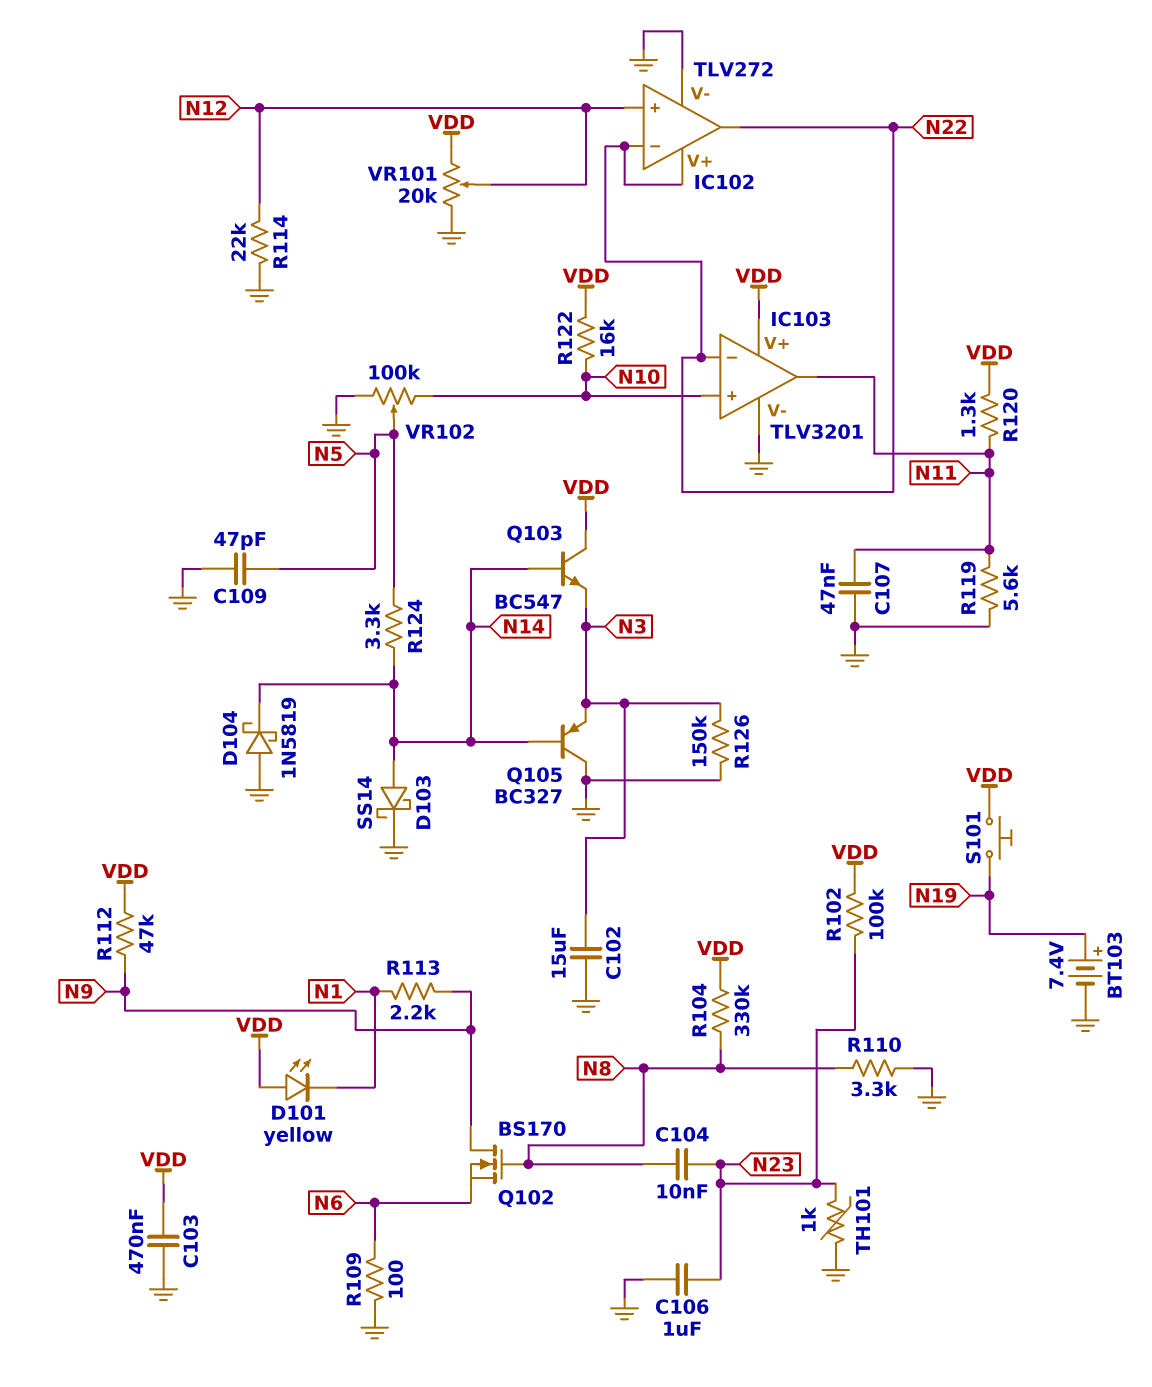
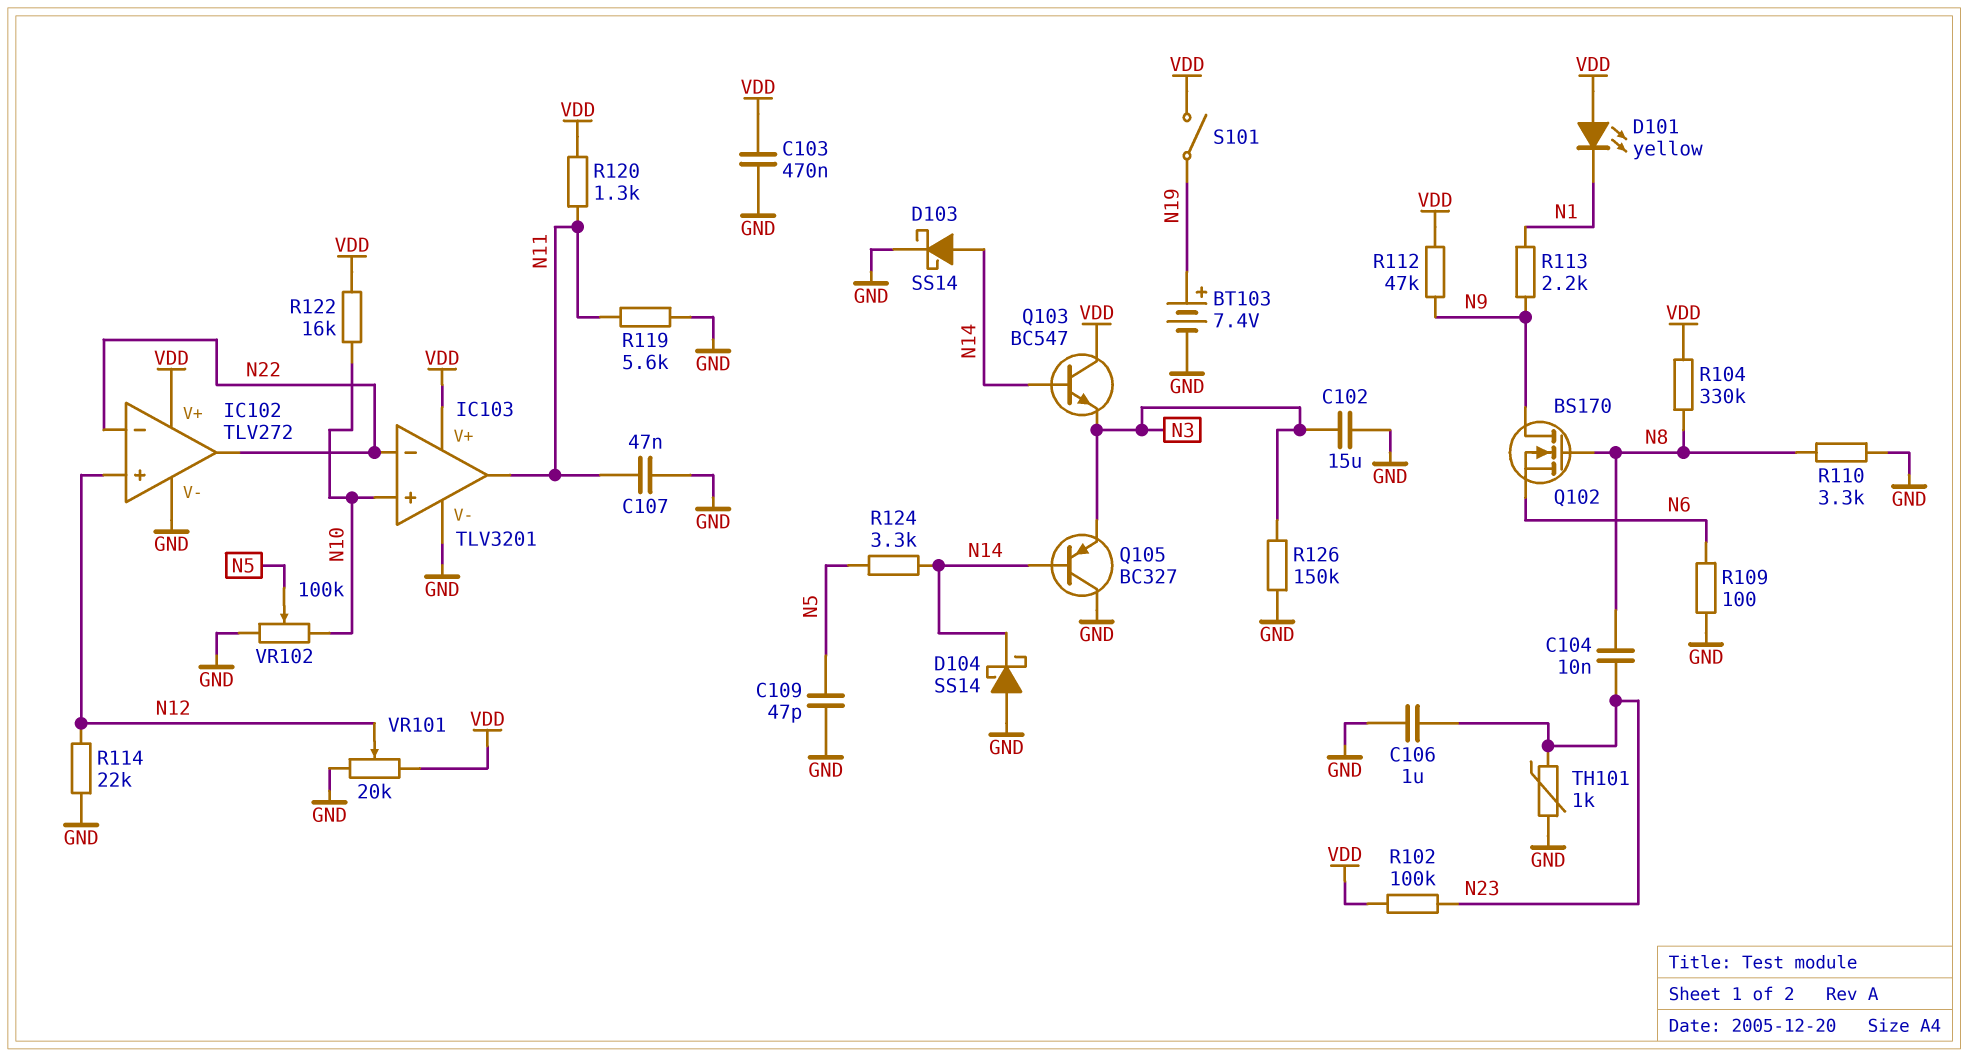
D104: schottky 1N5819 (A GND, K N14) -> schottky SS14 (A GND, K N14)
IC102 pin V+: N22 -> VDD
S101: button (N19, VDD) -> switch (N19, VDD)

